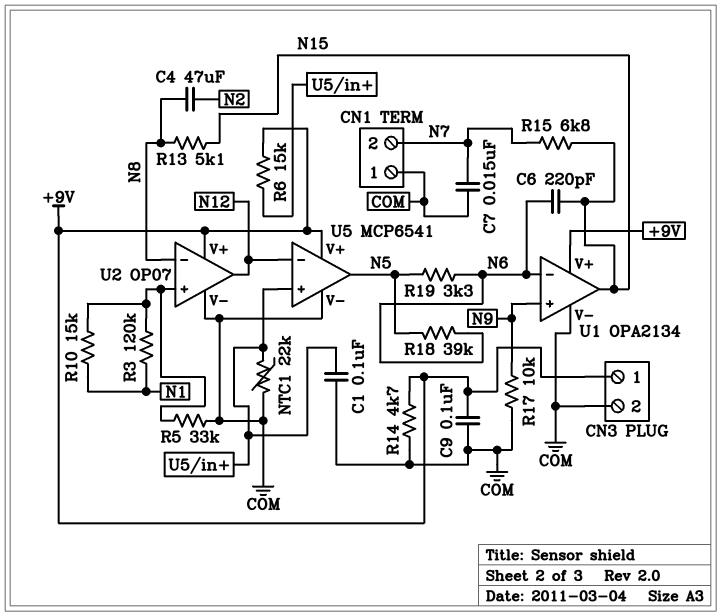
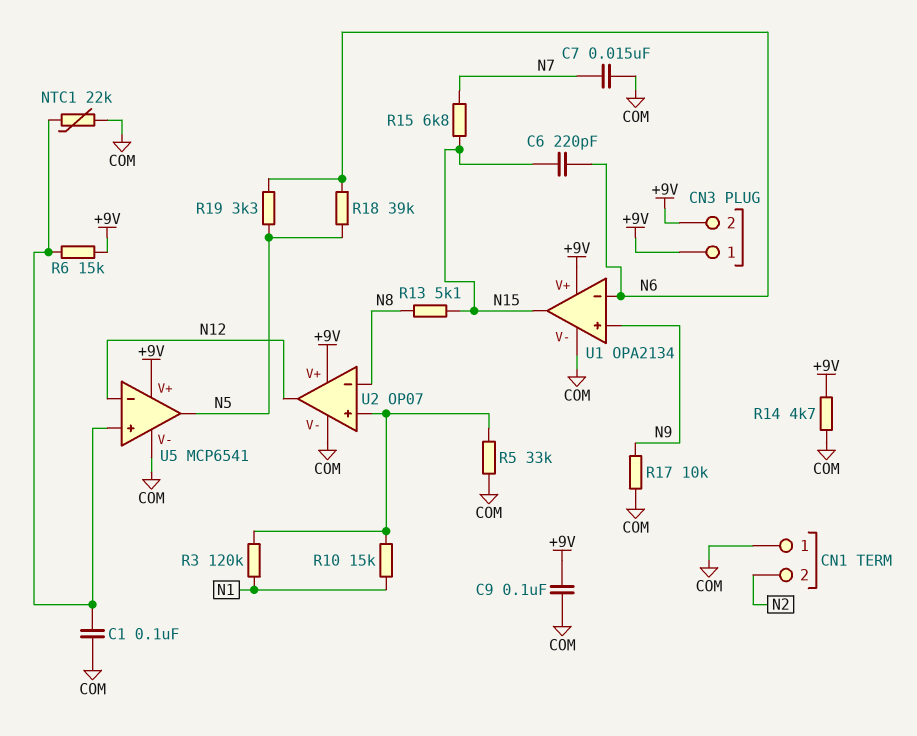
C4: 47uF (N2, N8) -> none
CN1 pin 2: N7 -> N2
CN3 pin 2: COM -> +9V

